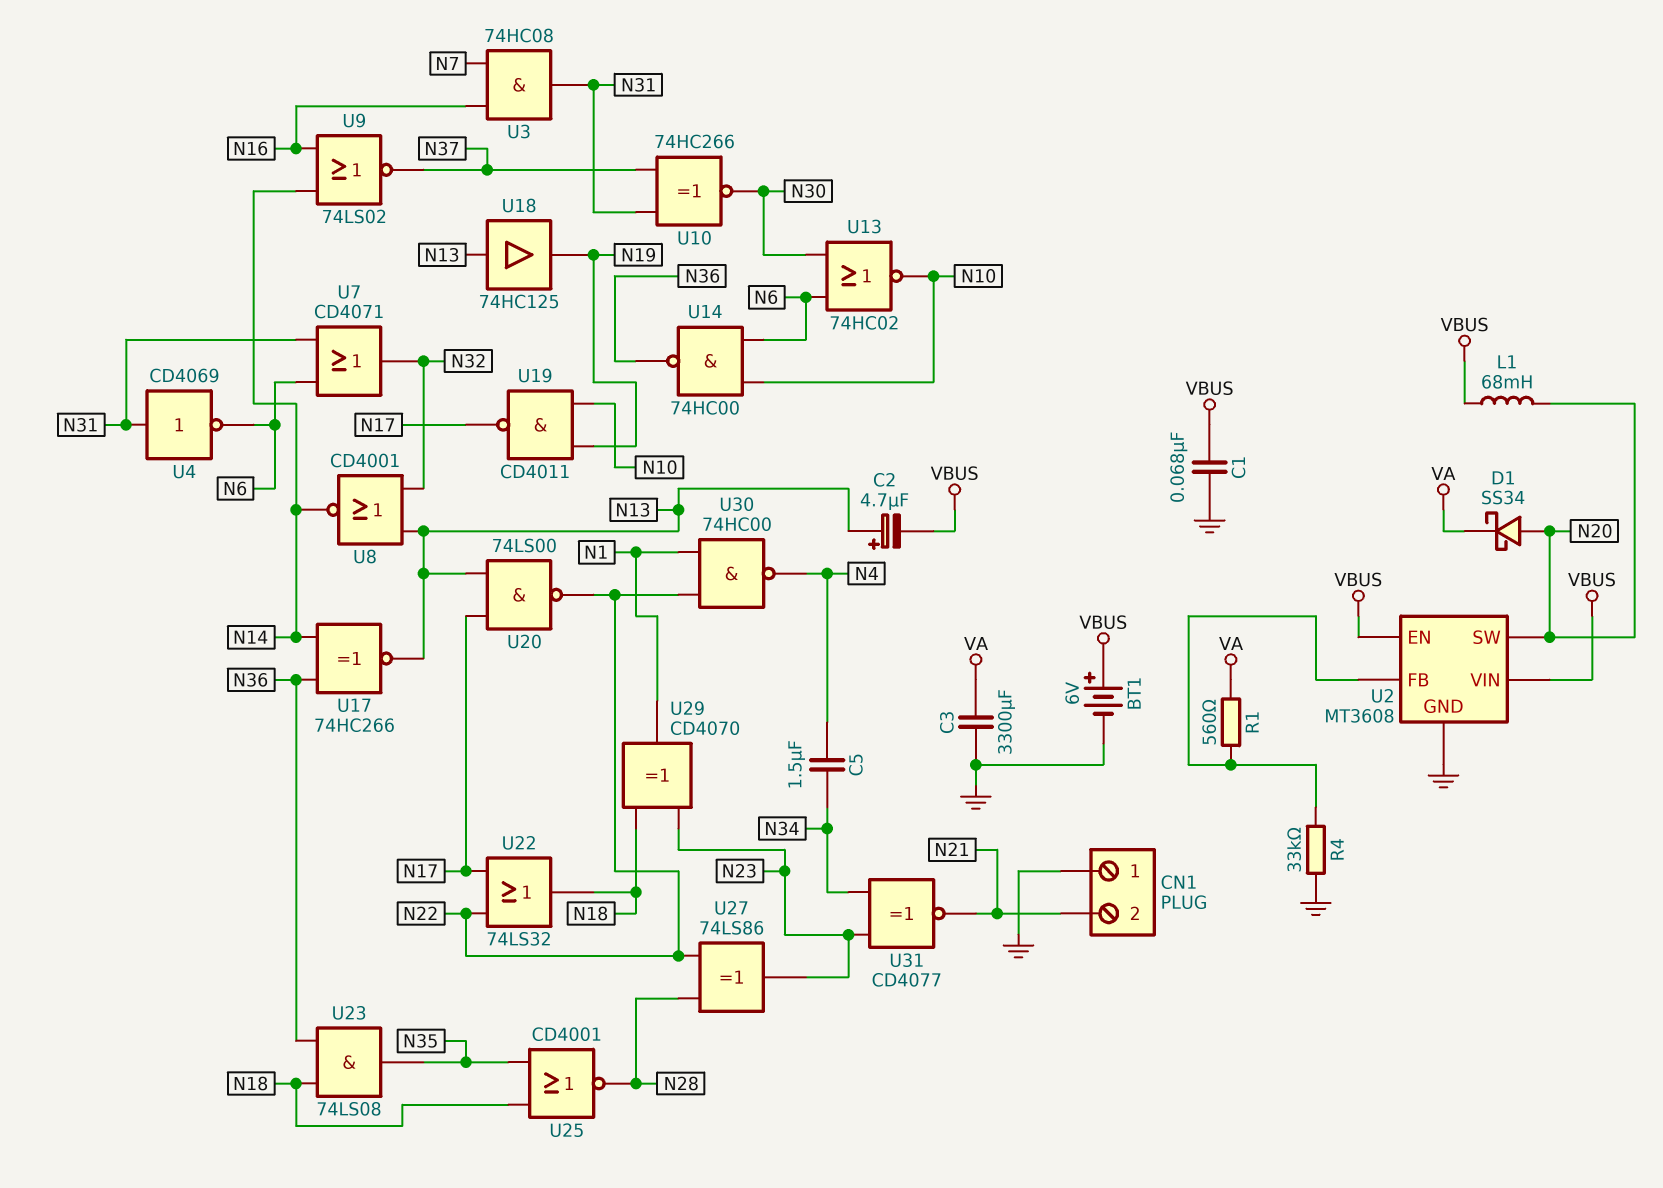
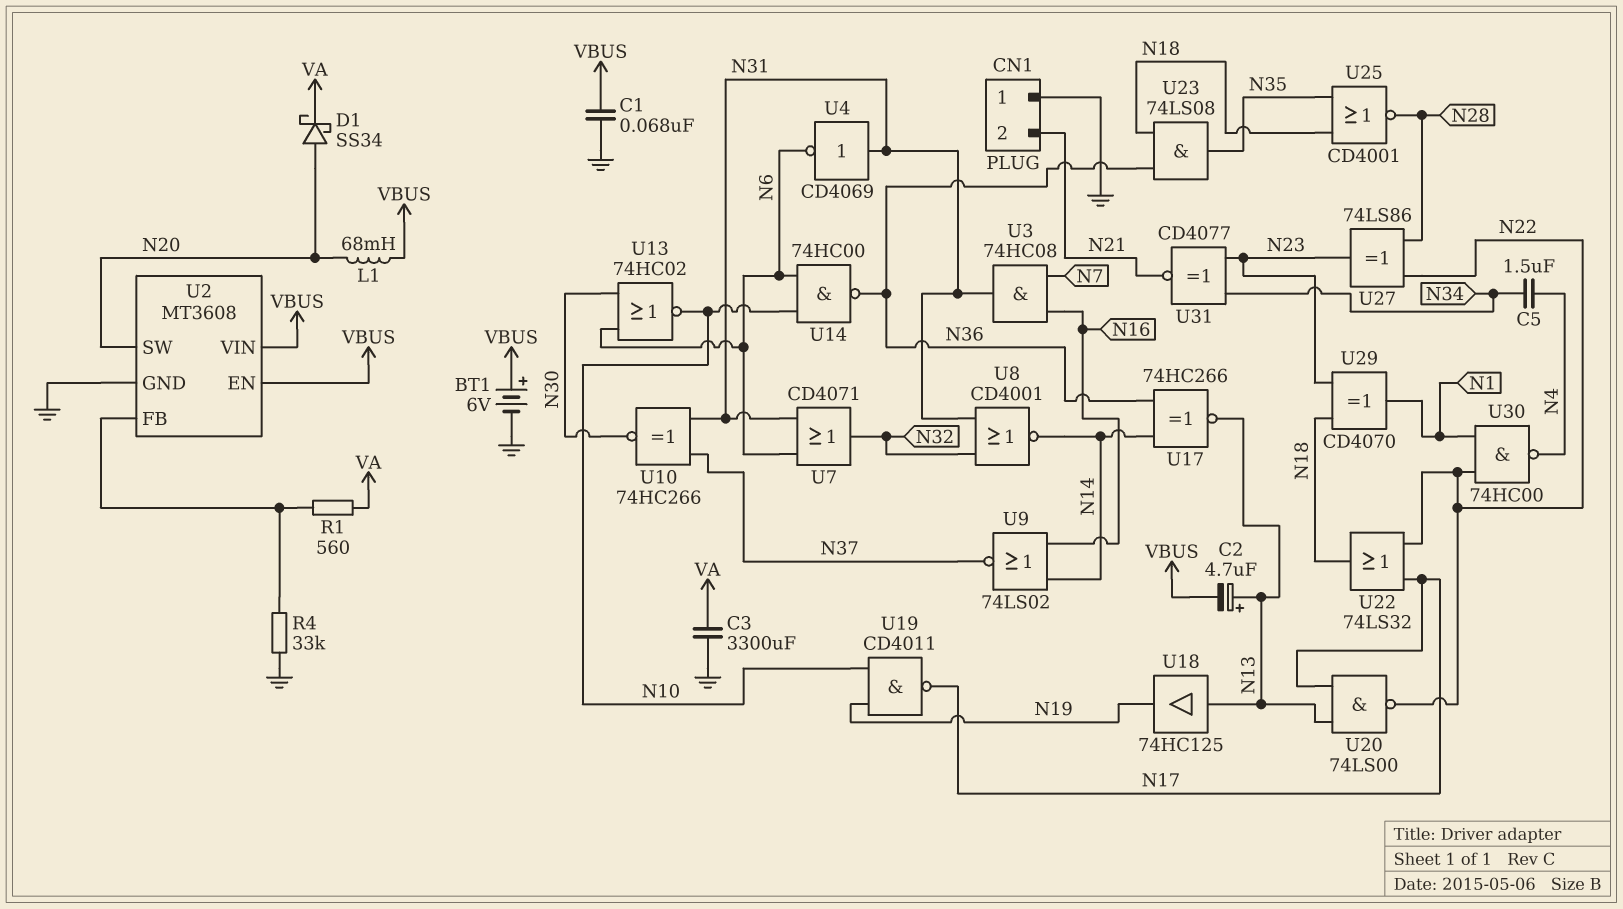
U8: NOR CD4001 (in N13, in N32, out N14) -> NOR CD4001 (in N31, in N32, out N14)

